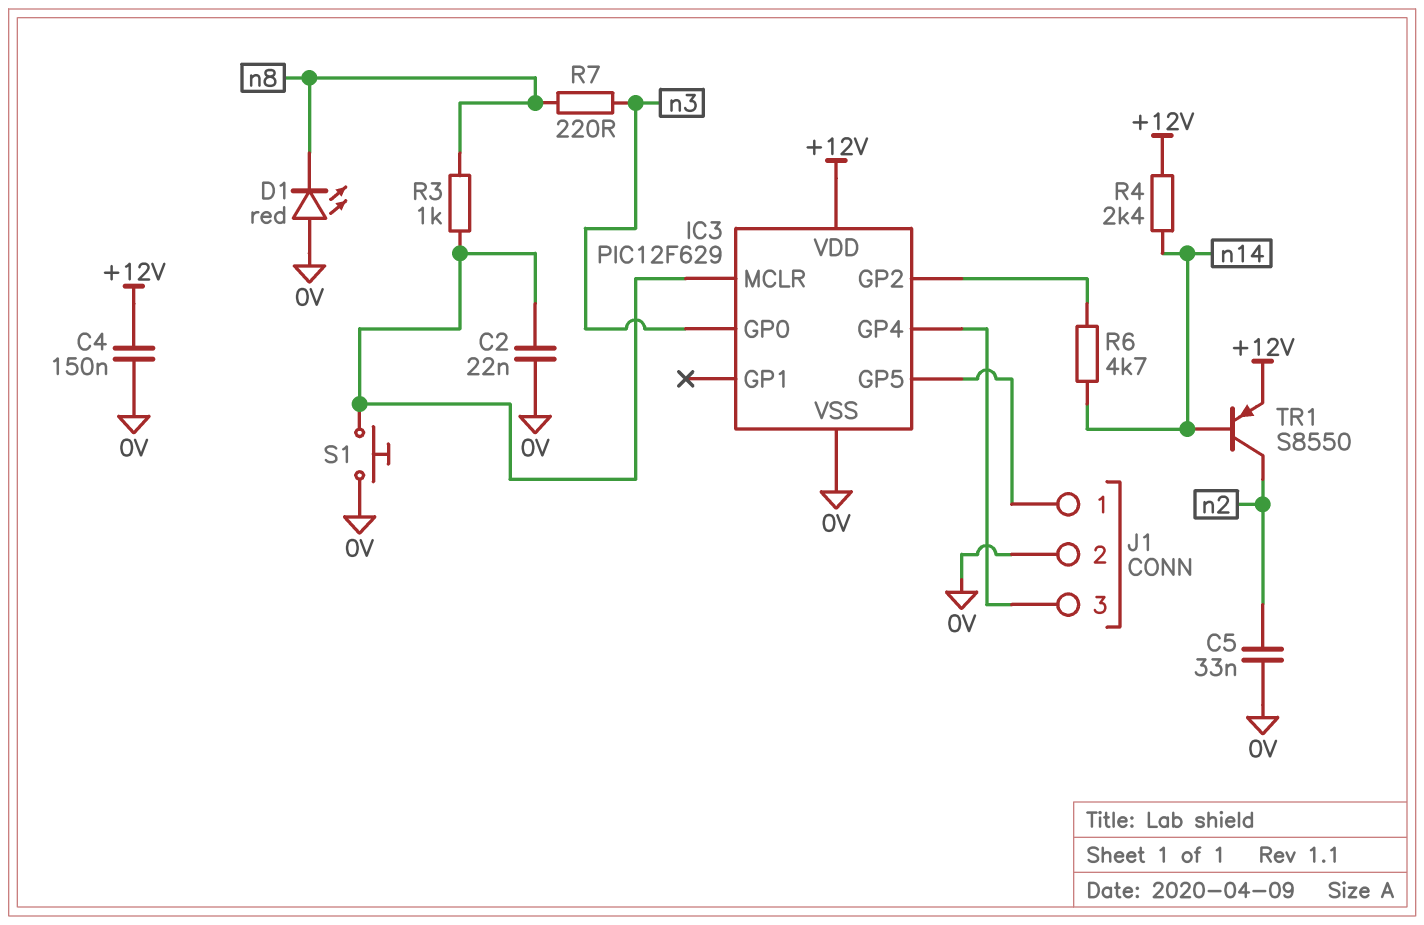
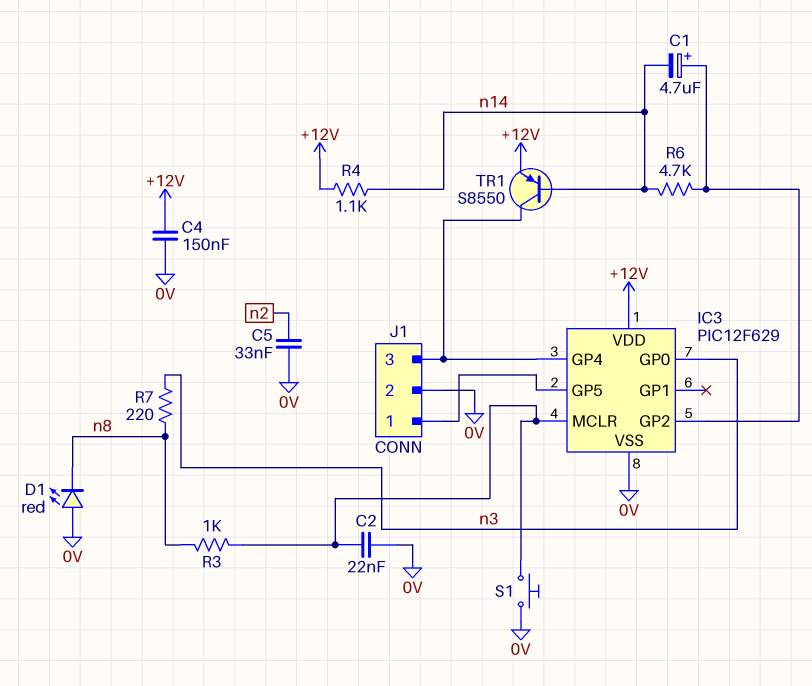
C1: none -> 4.7uF (plus IC3/GP2, minus n14)
R4: 2.4k (+12V, n14) -> 1.1k (+12V, n14)
TR1: PNP S8550 (B n14, C n2, E +12V) -> PNP S8550 (B n14, C IC3/GP4, E +12V)

